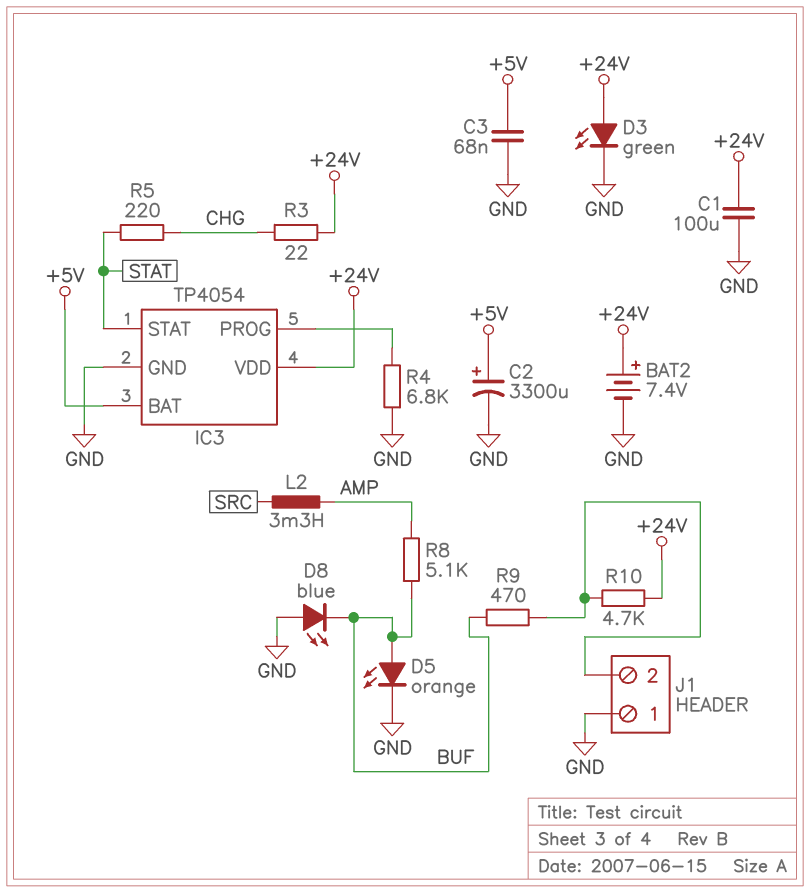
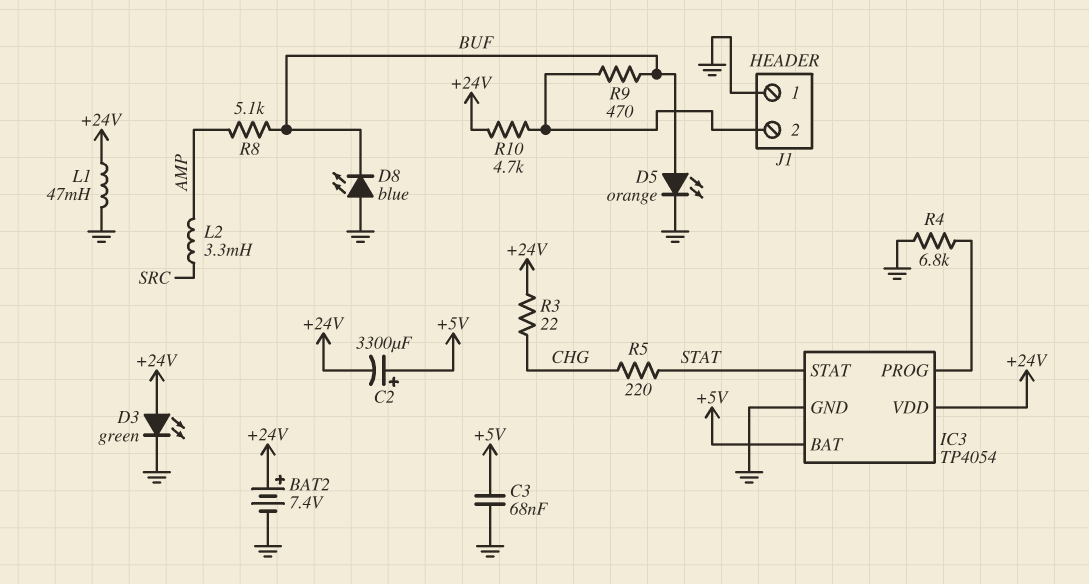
C1: 100uF (+24V, GND) -> none
C2: 3300uF (plus +5V, minus GND) -> 3300uF (plus +5V, minus +24V)
L1: none -> 47mH (+24V, GND)

